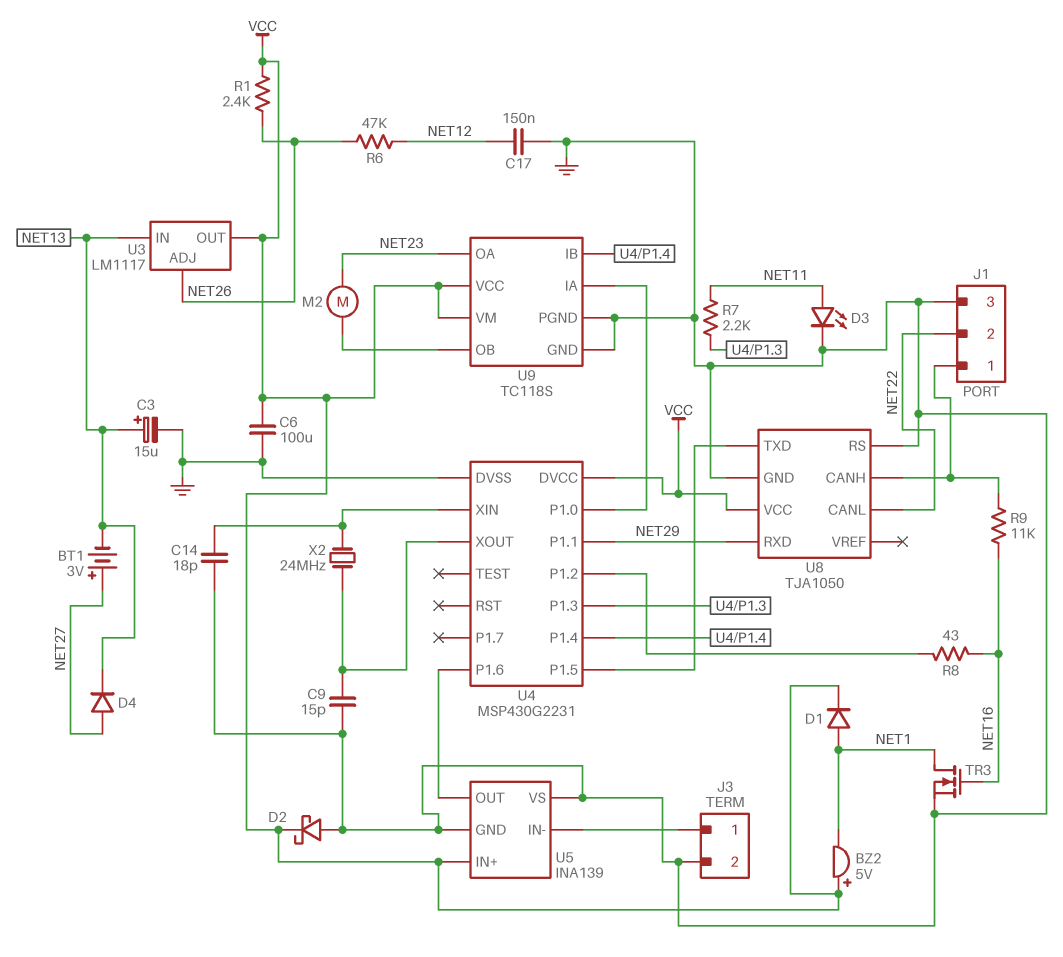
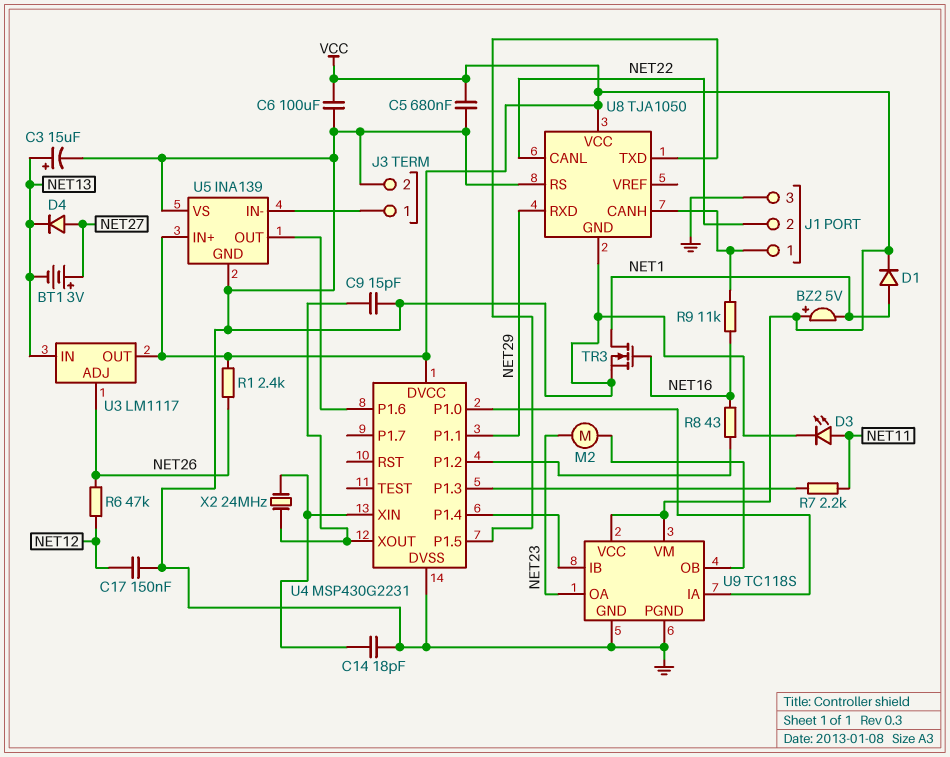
C5: none -> 680nF (GND, VCC)
D2: schottky (A GND, K VCC) -> none

